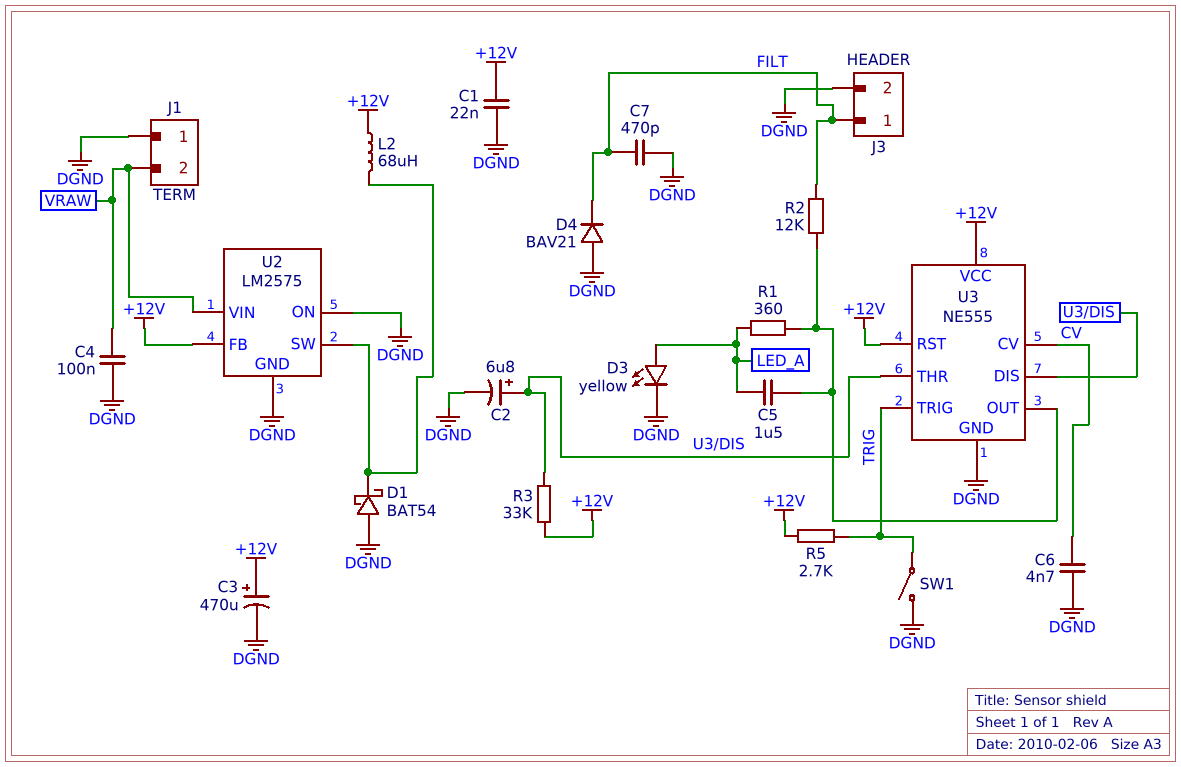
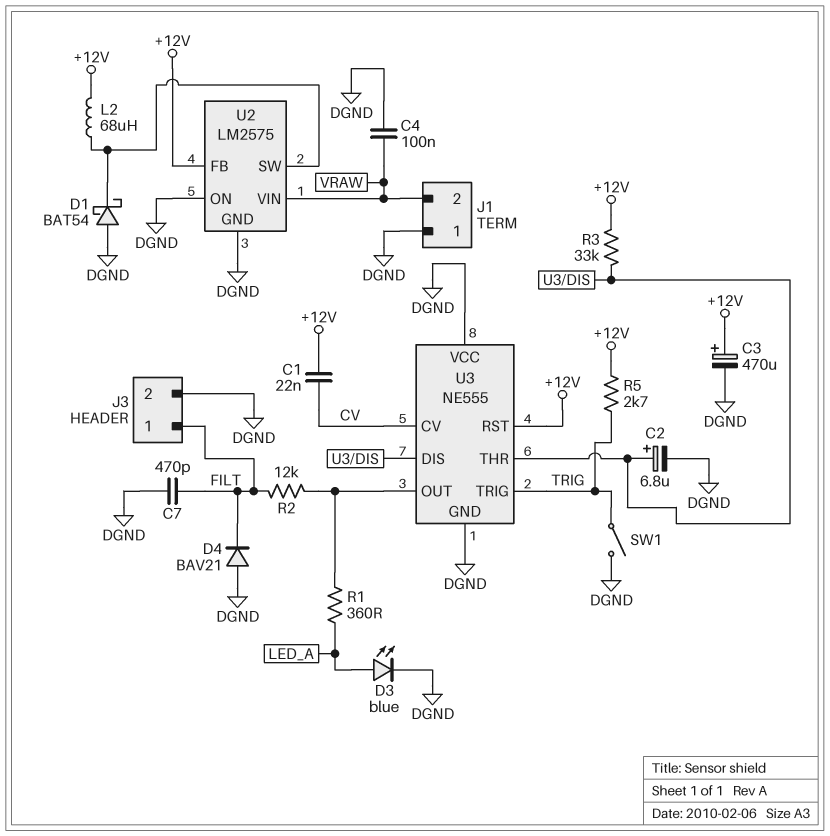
C1: 22nF (+12V, DGND) -> 22nF (+12V, CV)
C5: 1.5uF (LED_A, U3/OUT) -> none
C6: 4.7nF (CV, DGND) -> none
D3: LED yellow (A LED_A, K DGND) -> LED blue (A LED_A, K DGND)
U3 pin VCC: +12V -> DGND

